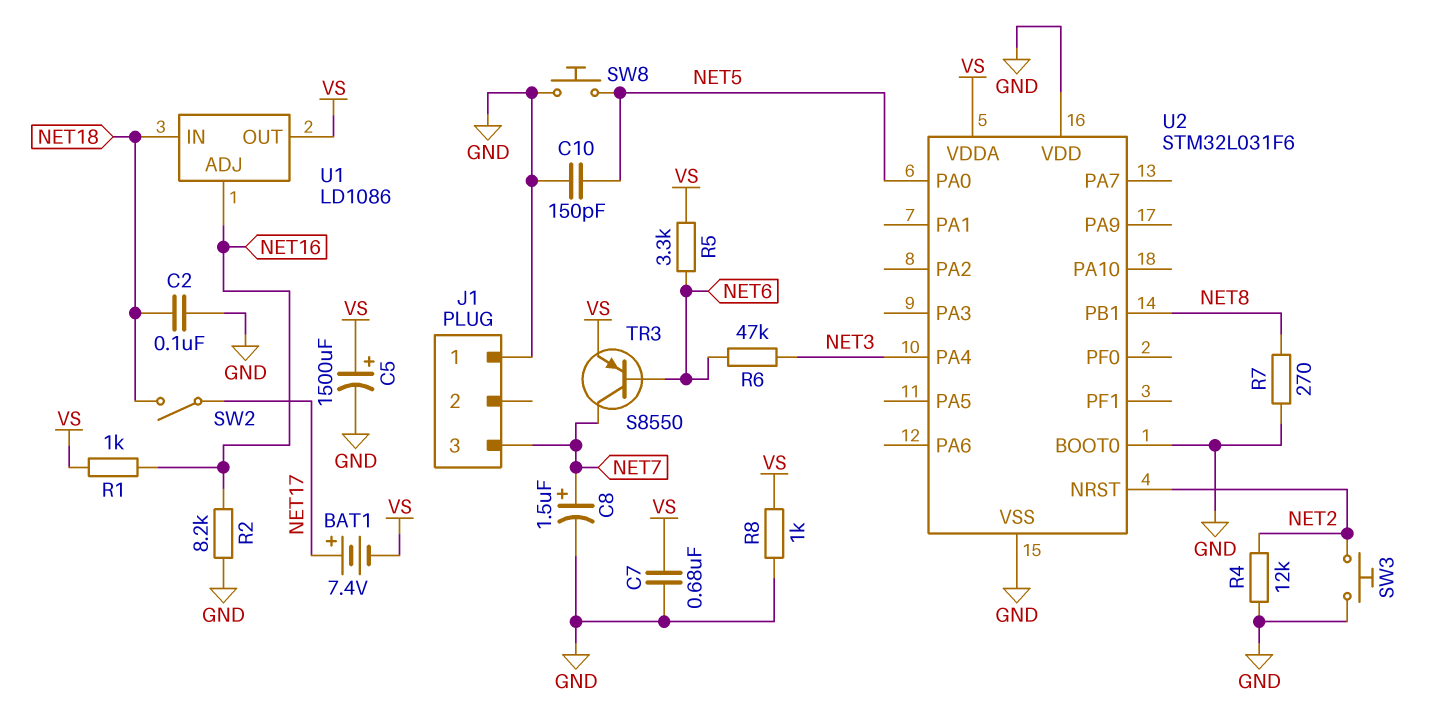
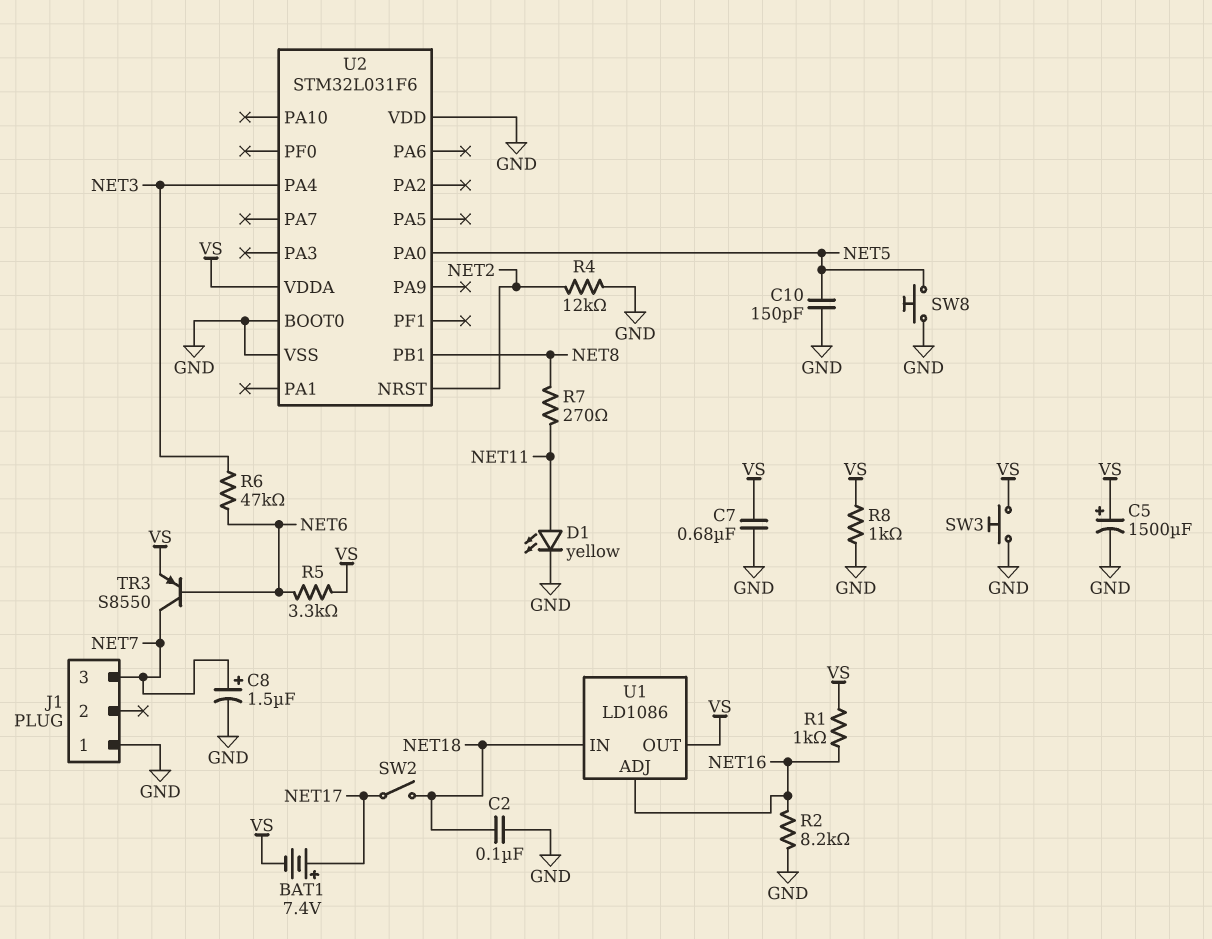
D1: none -> LED yellow (A NET11, K GND)
R7: 270 (GND, NET8) -> 270 (NET8, NET11)
SW3: button (GND, NET2) -> button (GND, VS)

